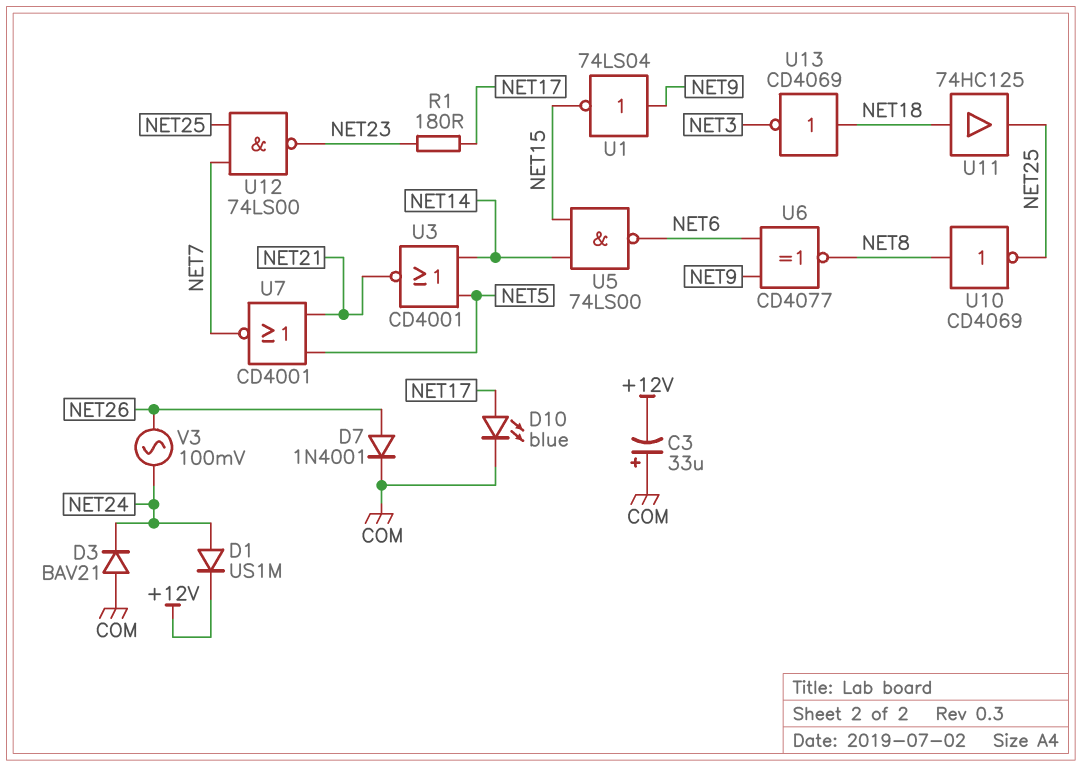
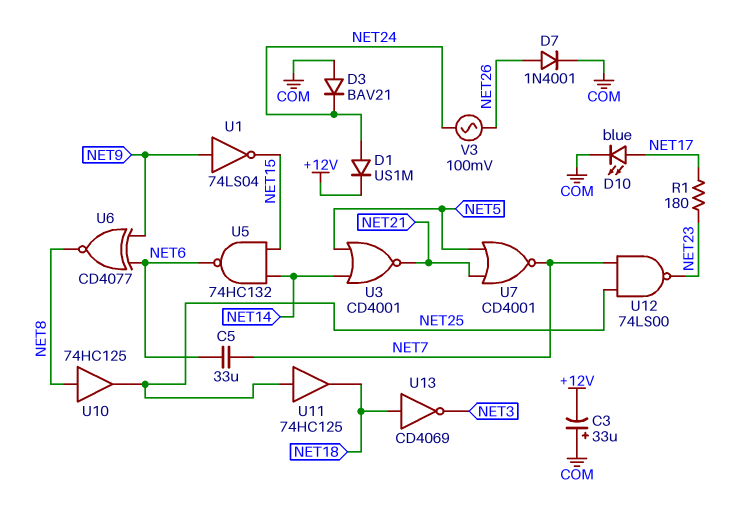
C5: none -> 33uF (NET6, NET7)
U5: NAND 74LS00 (in NET14, in NET15, out NET6) -> NAND 74HC132 (in NET14, in NET15, out NET6)
U10: NOT CD4069 (in NET8, out NET25) -> buffer 74HC125 (in NET8, out NET25)
U11: buffer 74HC125 (in NET18, out NET25) -> buffer 74HC125 (in NET25, out NET18)

